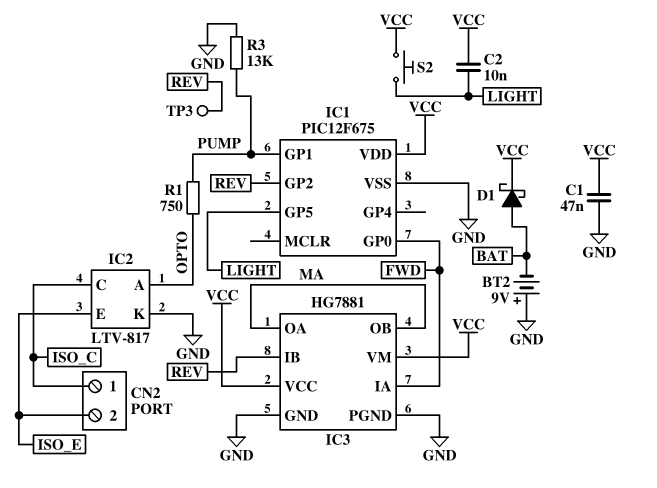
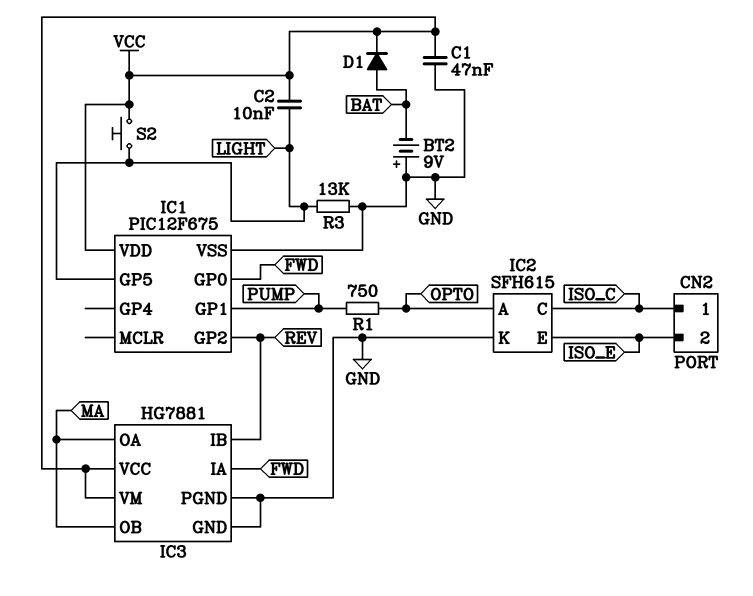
D1: schottky (A BAT, K VCC) -> diode (A BAT, K VCC)
IC2: LTV-817 -> SFH615
R3: 13k (GND, PUMP) -> 13k (GND, LIGHT)
TP3: test point (REV) -> none

